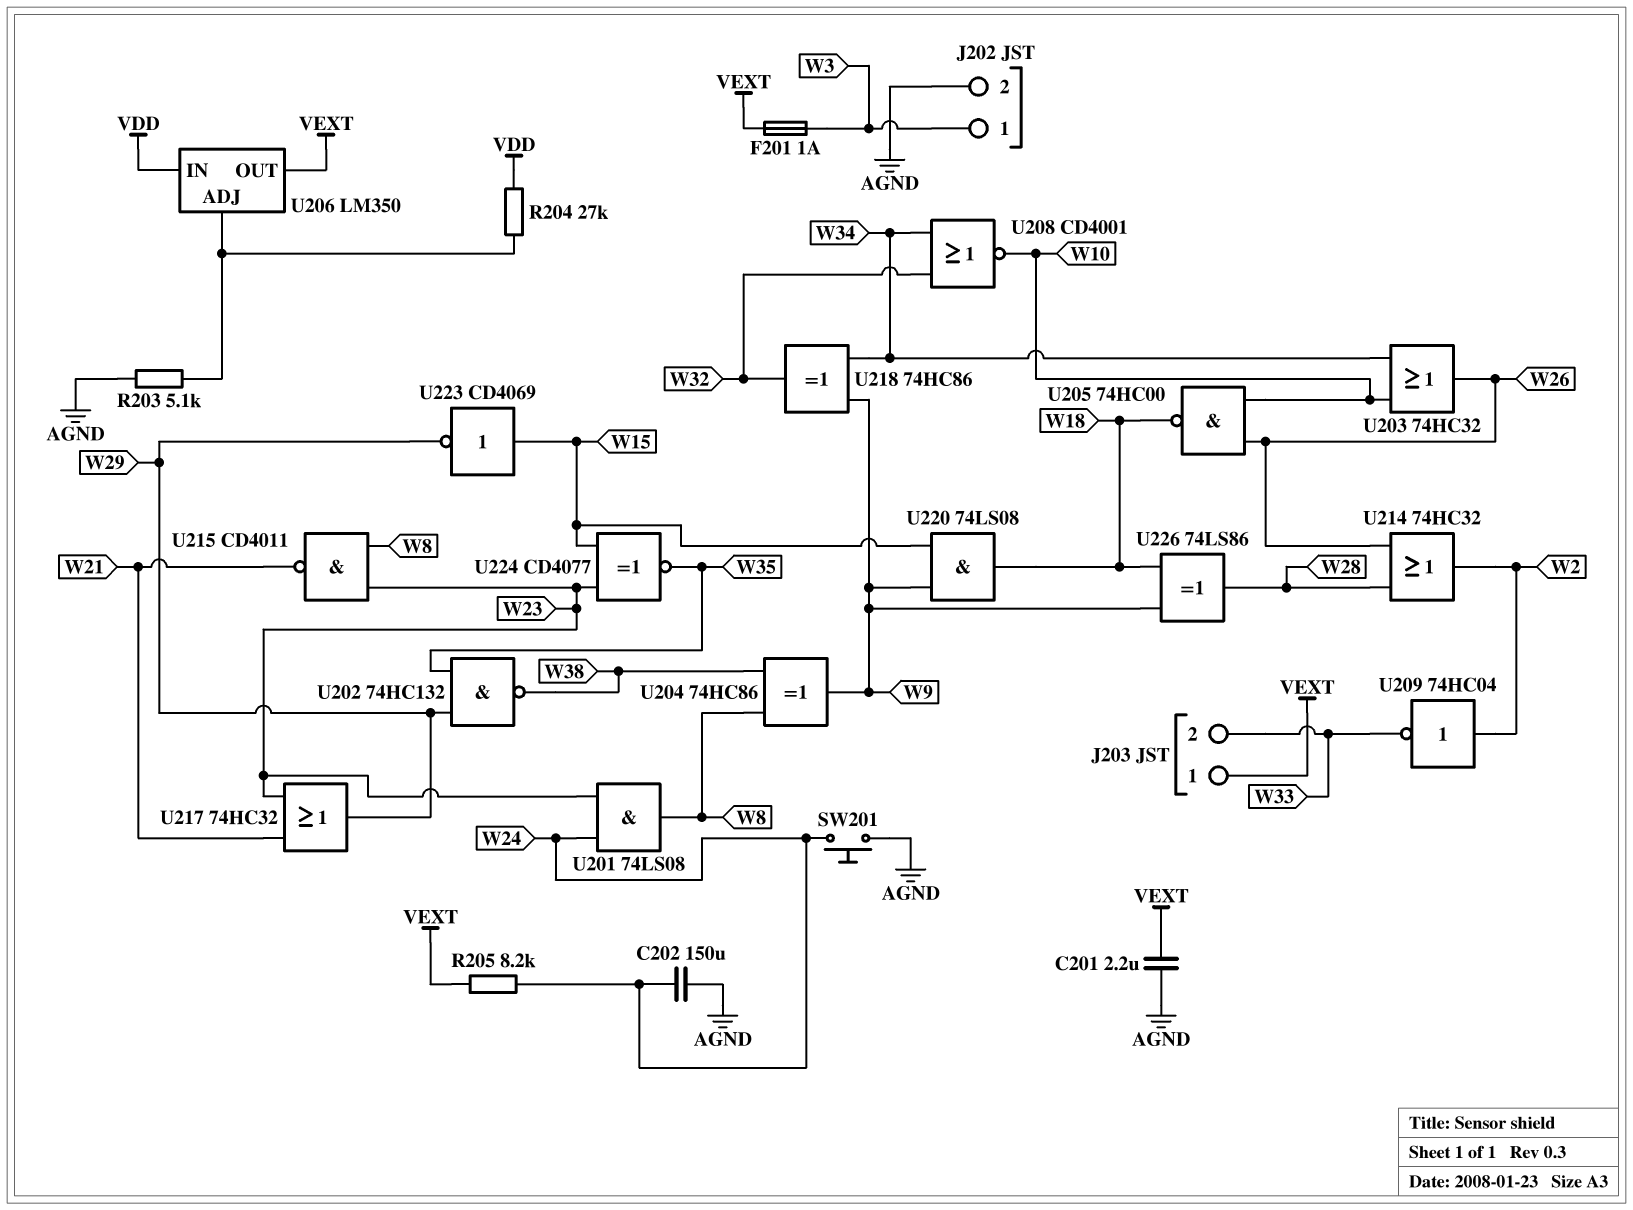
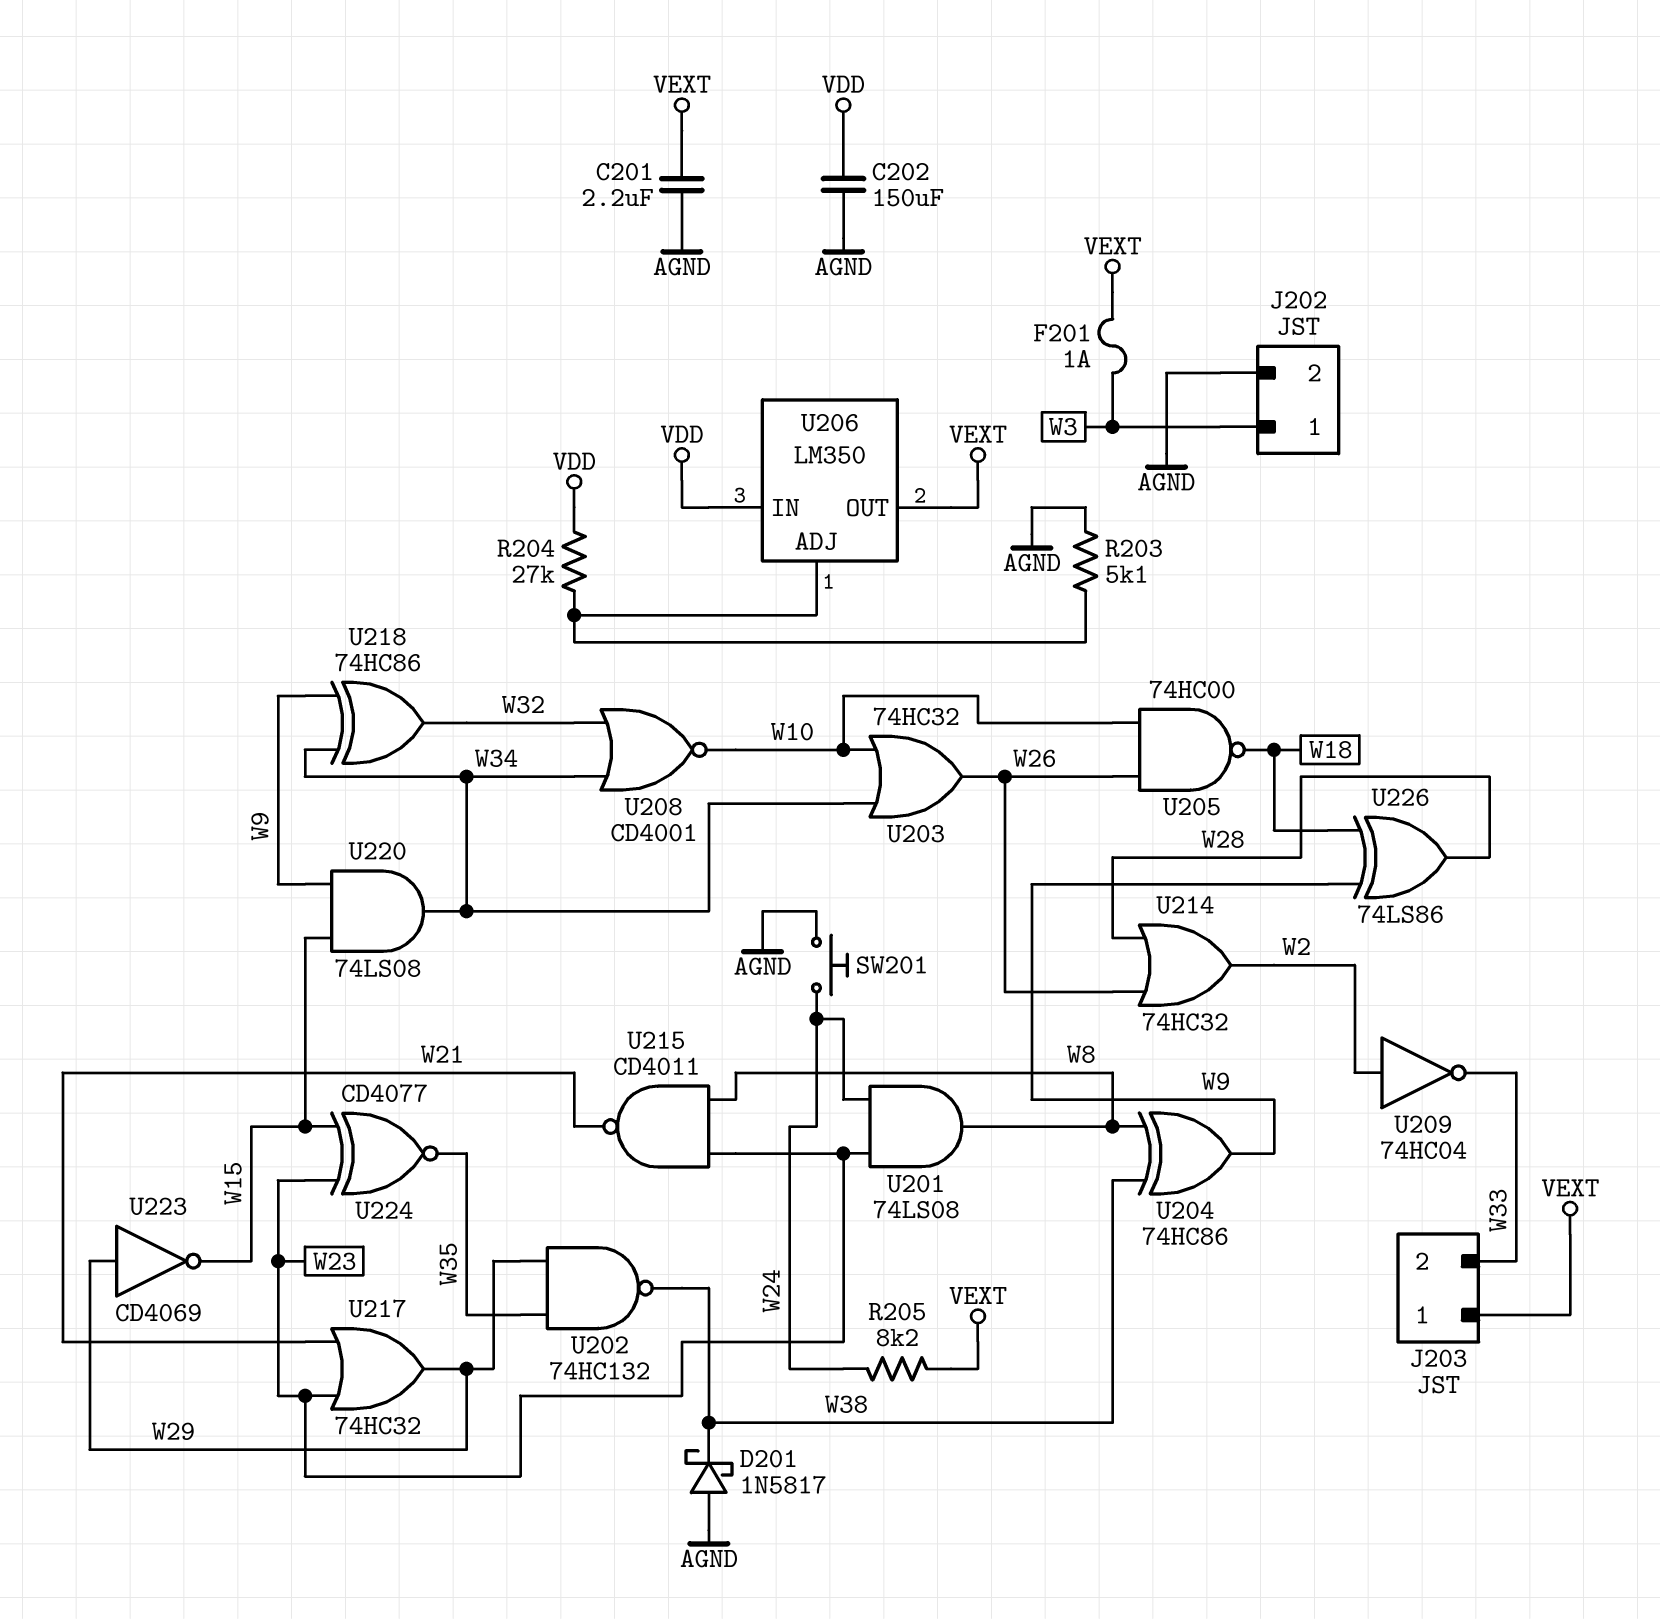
C202: 150uF (AGND, W24) -> 150uF (AGND, VDD)
D201: none -> schottky 1N5817 (A AGND, K W38)
U220: AND 74LS08 (in W9, in W15, out W18) -> AND 74LS08 (in W9, in W15, out W34)
U223: NOT CD4069 (in W15, out W29) -> NOT CD4069 (in W29, out W15)

